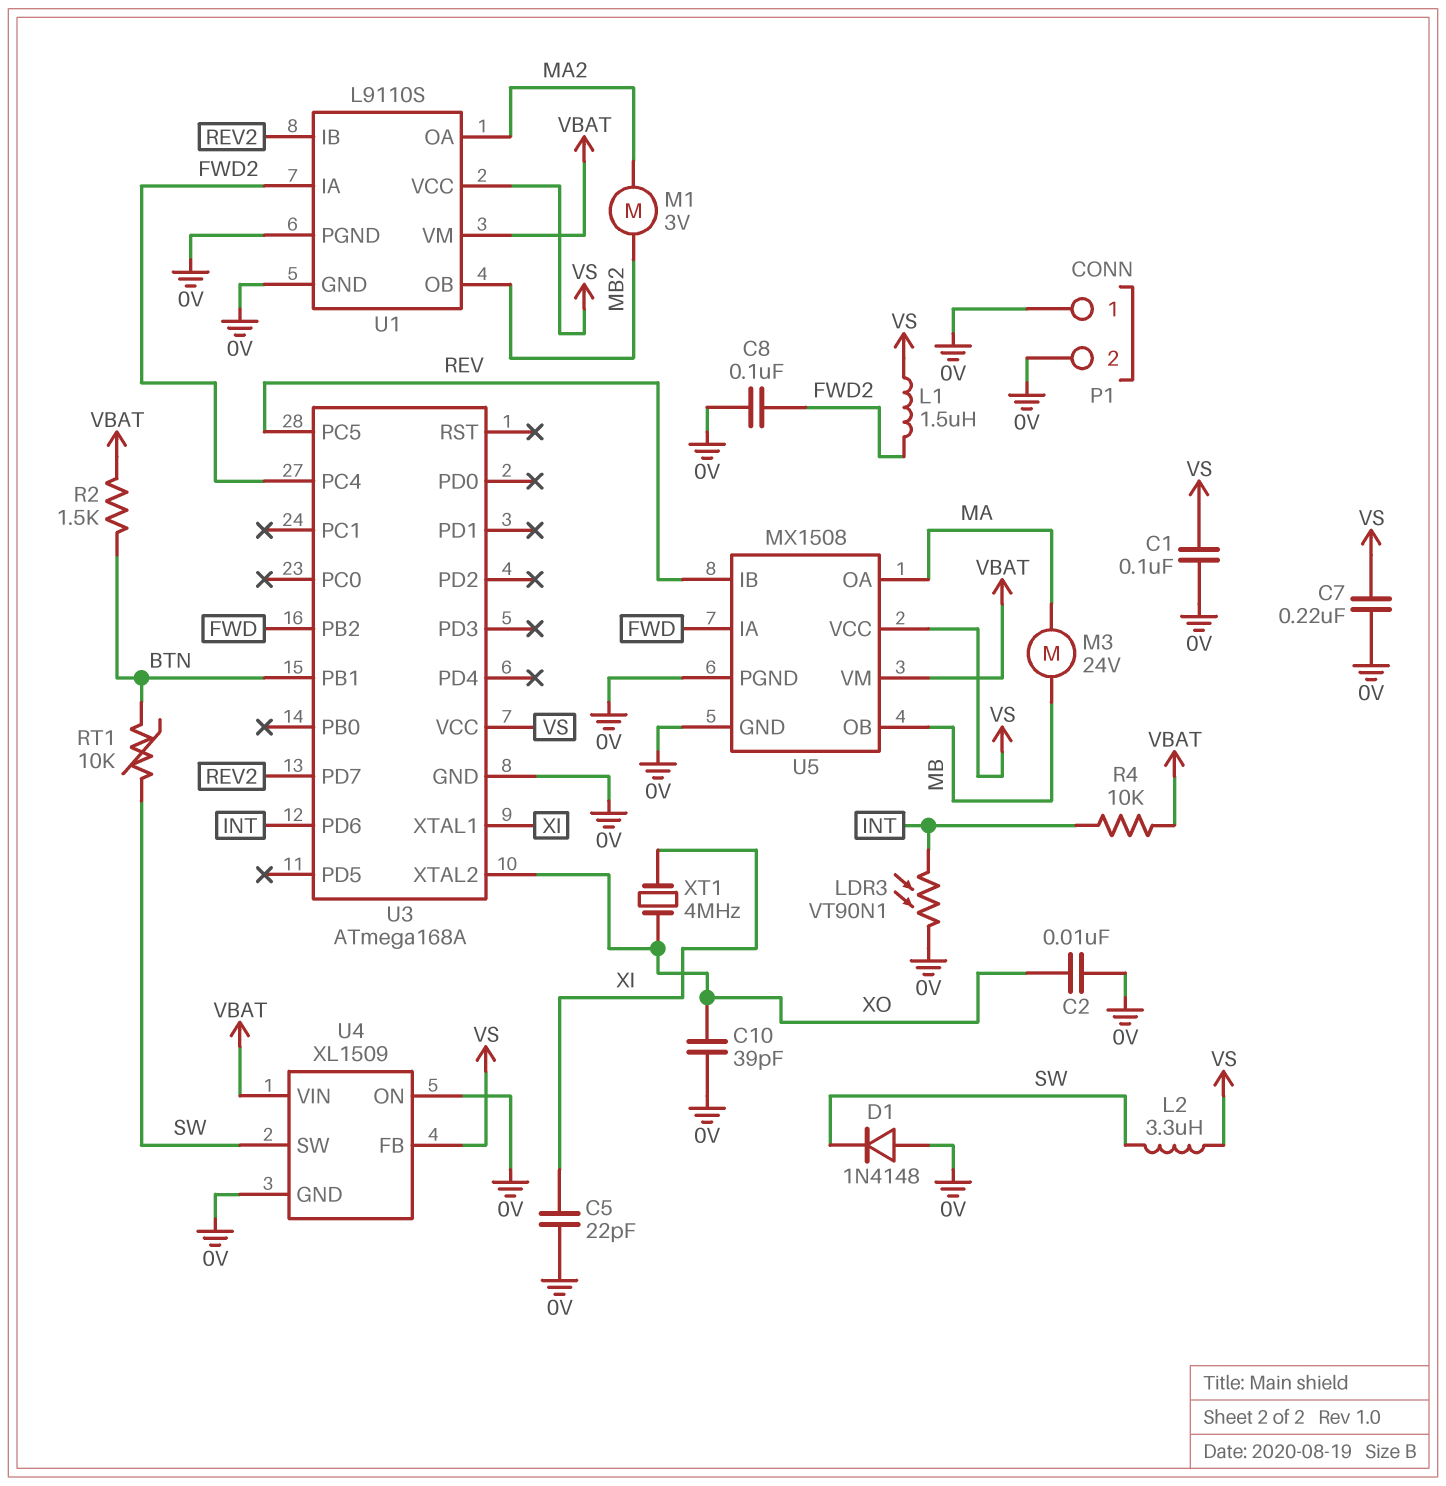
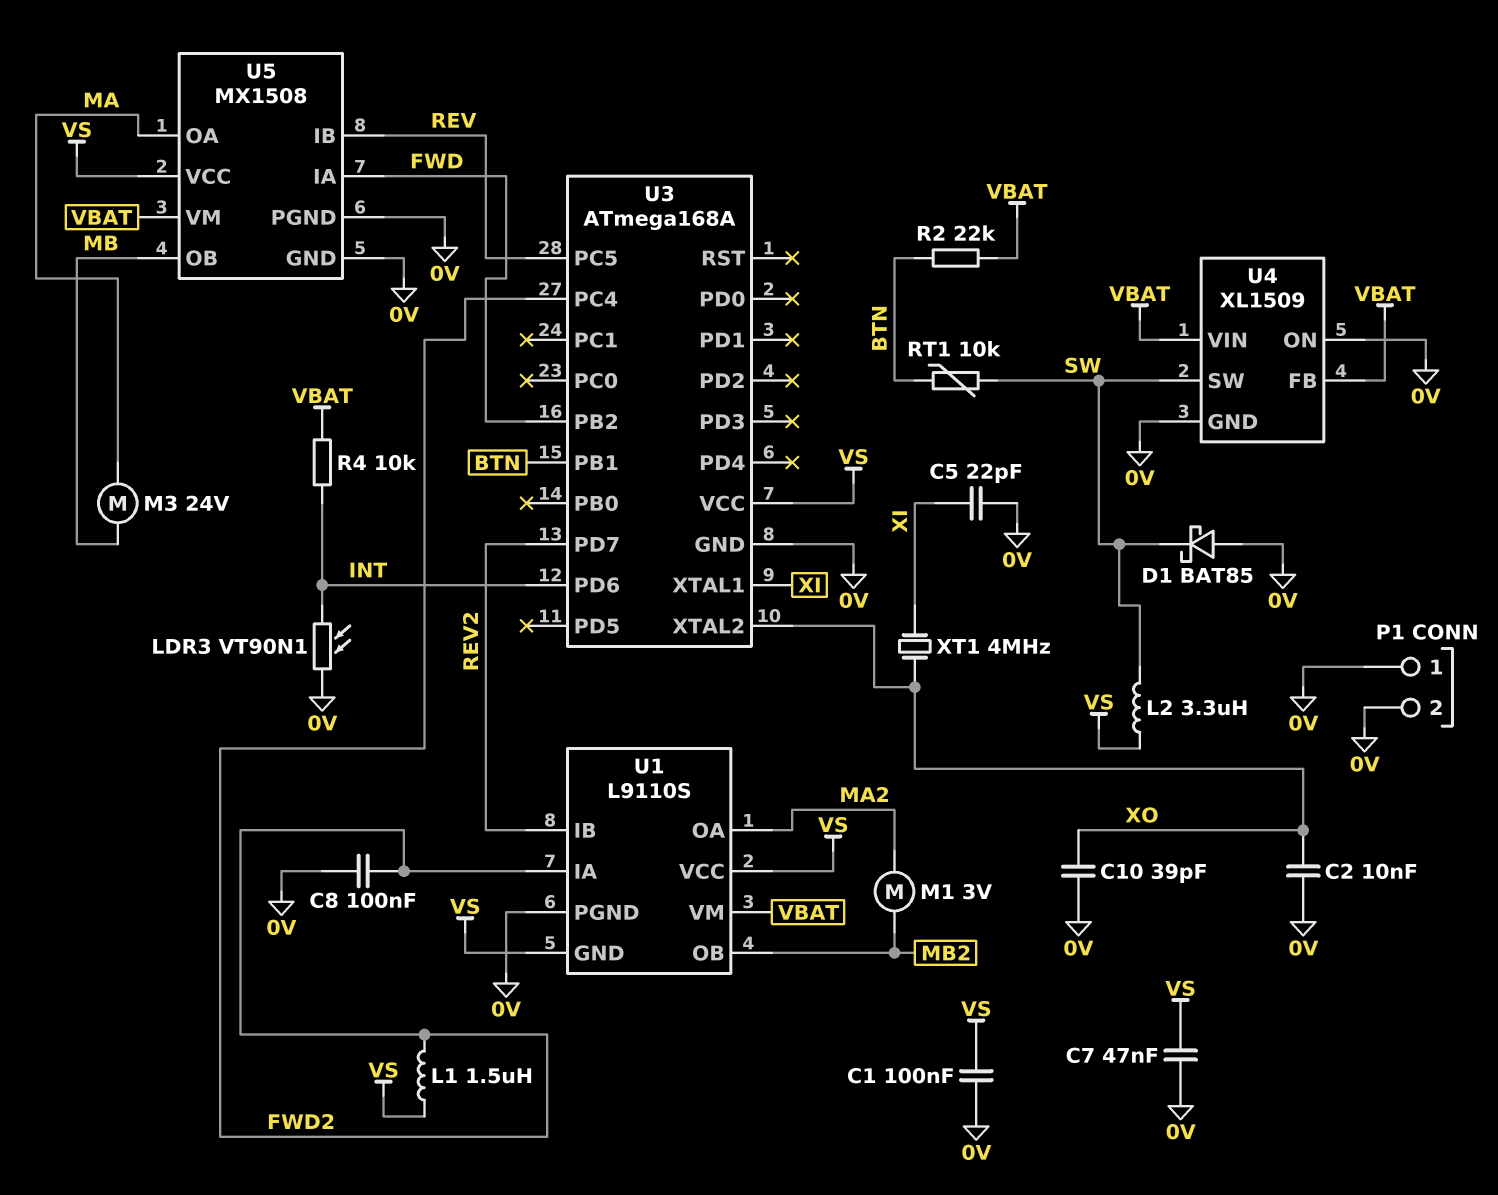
C7: 220nF (0V, VS) -> 47nF (0V, VS)
D1: diode 1N4148 (A 0V, K SW) -> schottky BAT85 (A 0V, K SW)
R2: 1.5k (BTN, VBAT) -> 22k (BTN, VBAT)
U1 pin GND: 0V -> VS
U4 pin FB: VS -> VBAT

